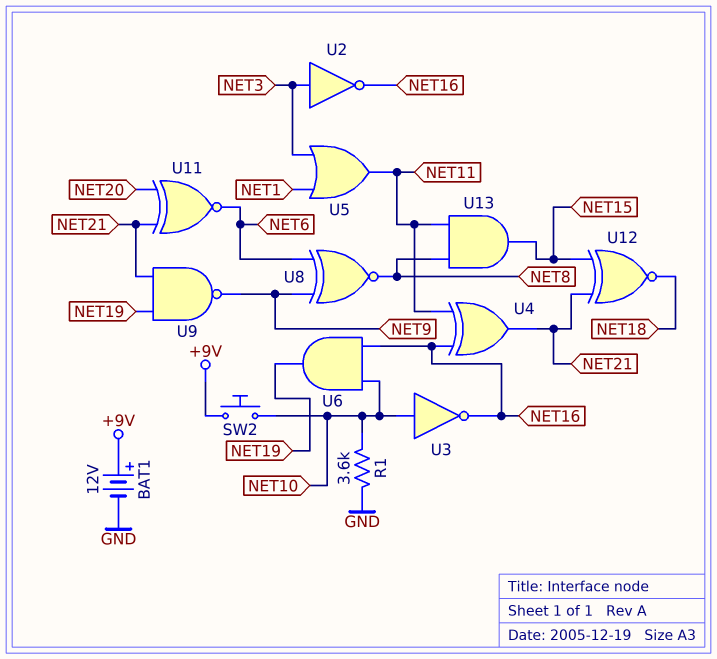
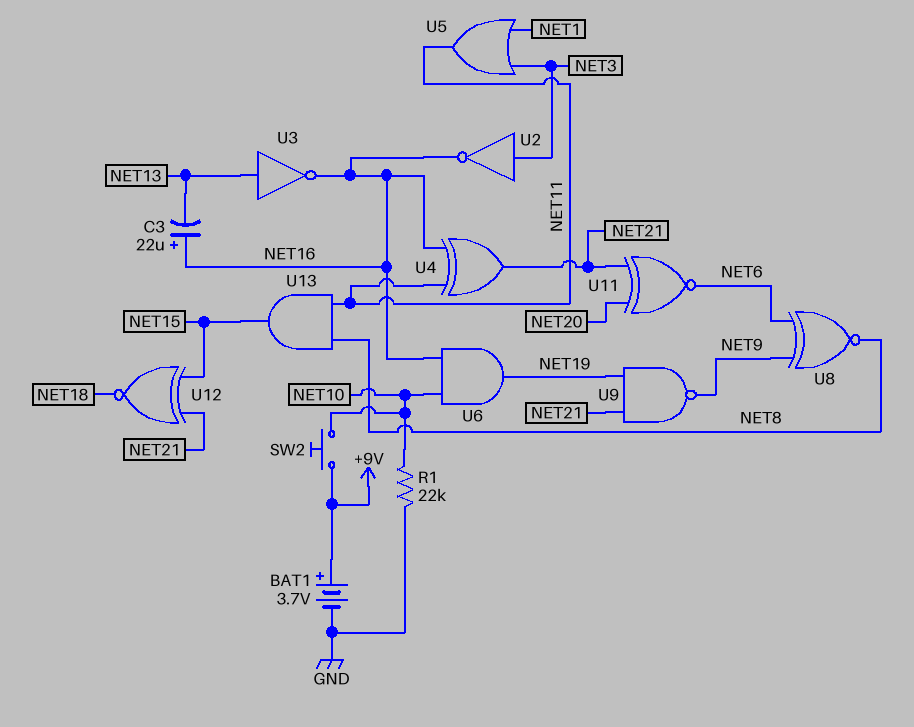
BAT1: 12V (plus +9V, minus GND) -> 3.7V (plus +9V, minus GND)
C3: none -> 22uF (plus NET16, minus NET13)
R1: 3.6k (GND, NET10) -> 22k (GND, NET10)
U3: NOT (in NET10, out NET16) -> NOT (in NET13, out NET16)

